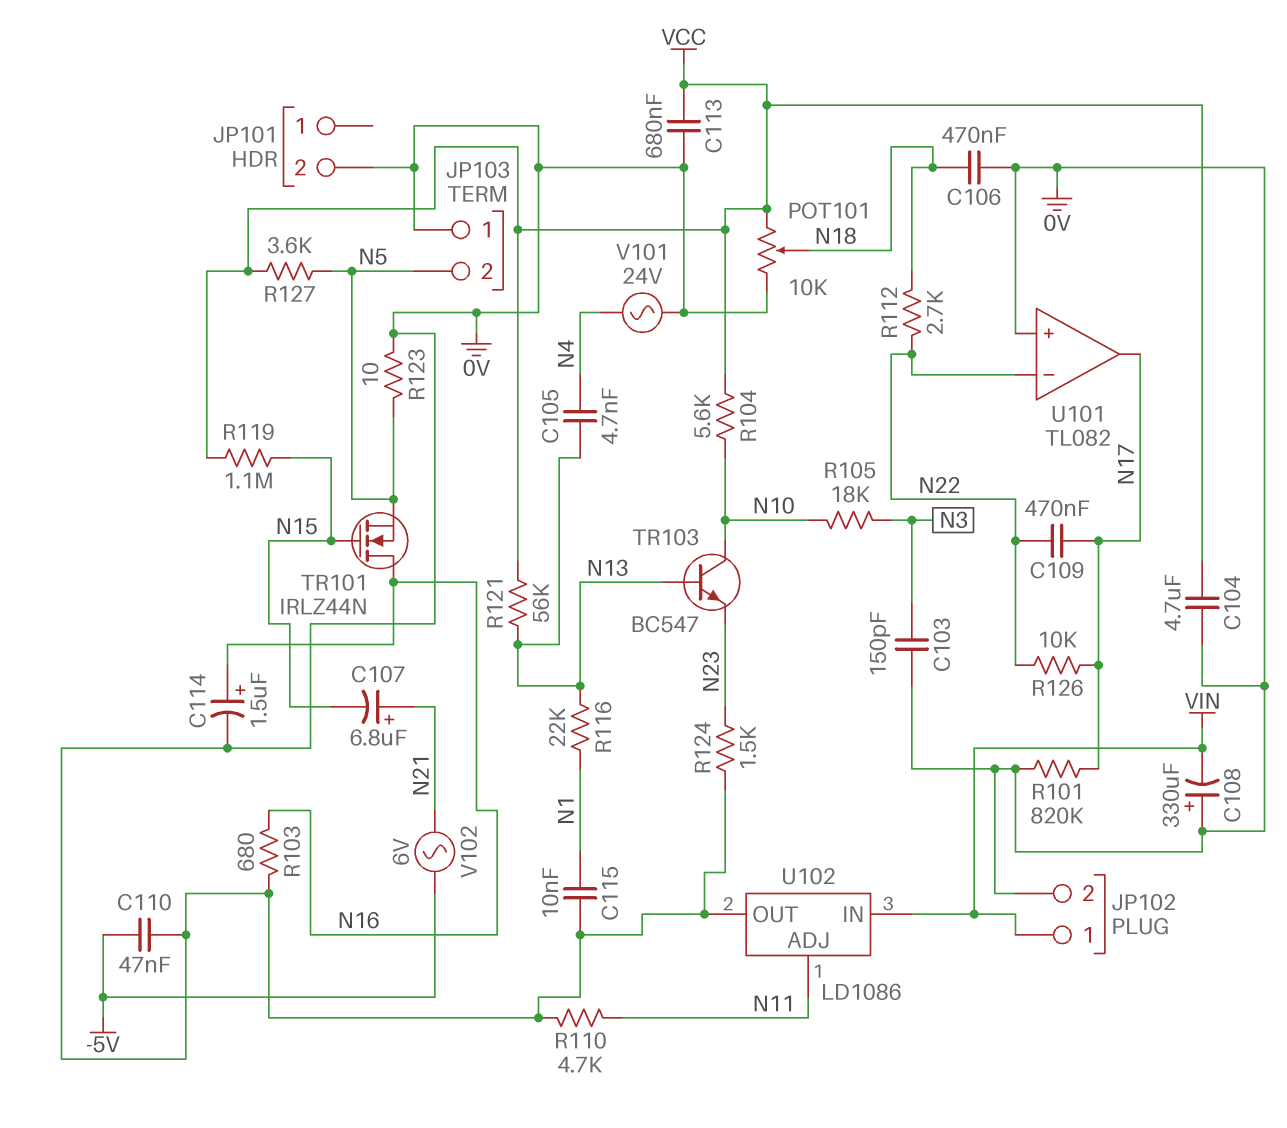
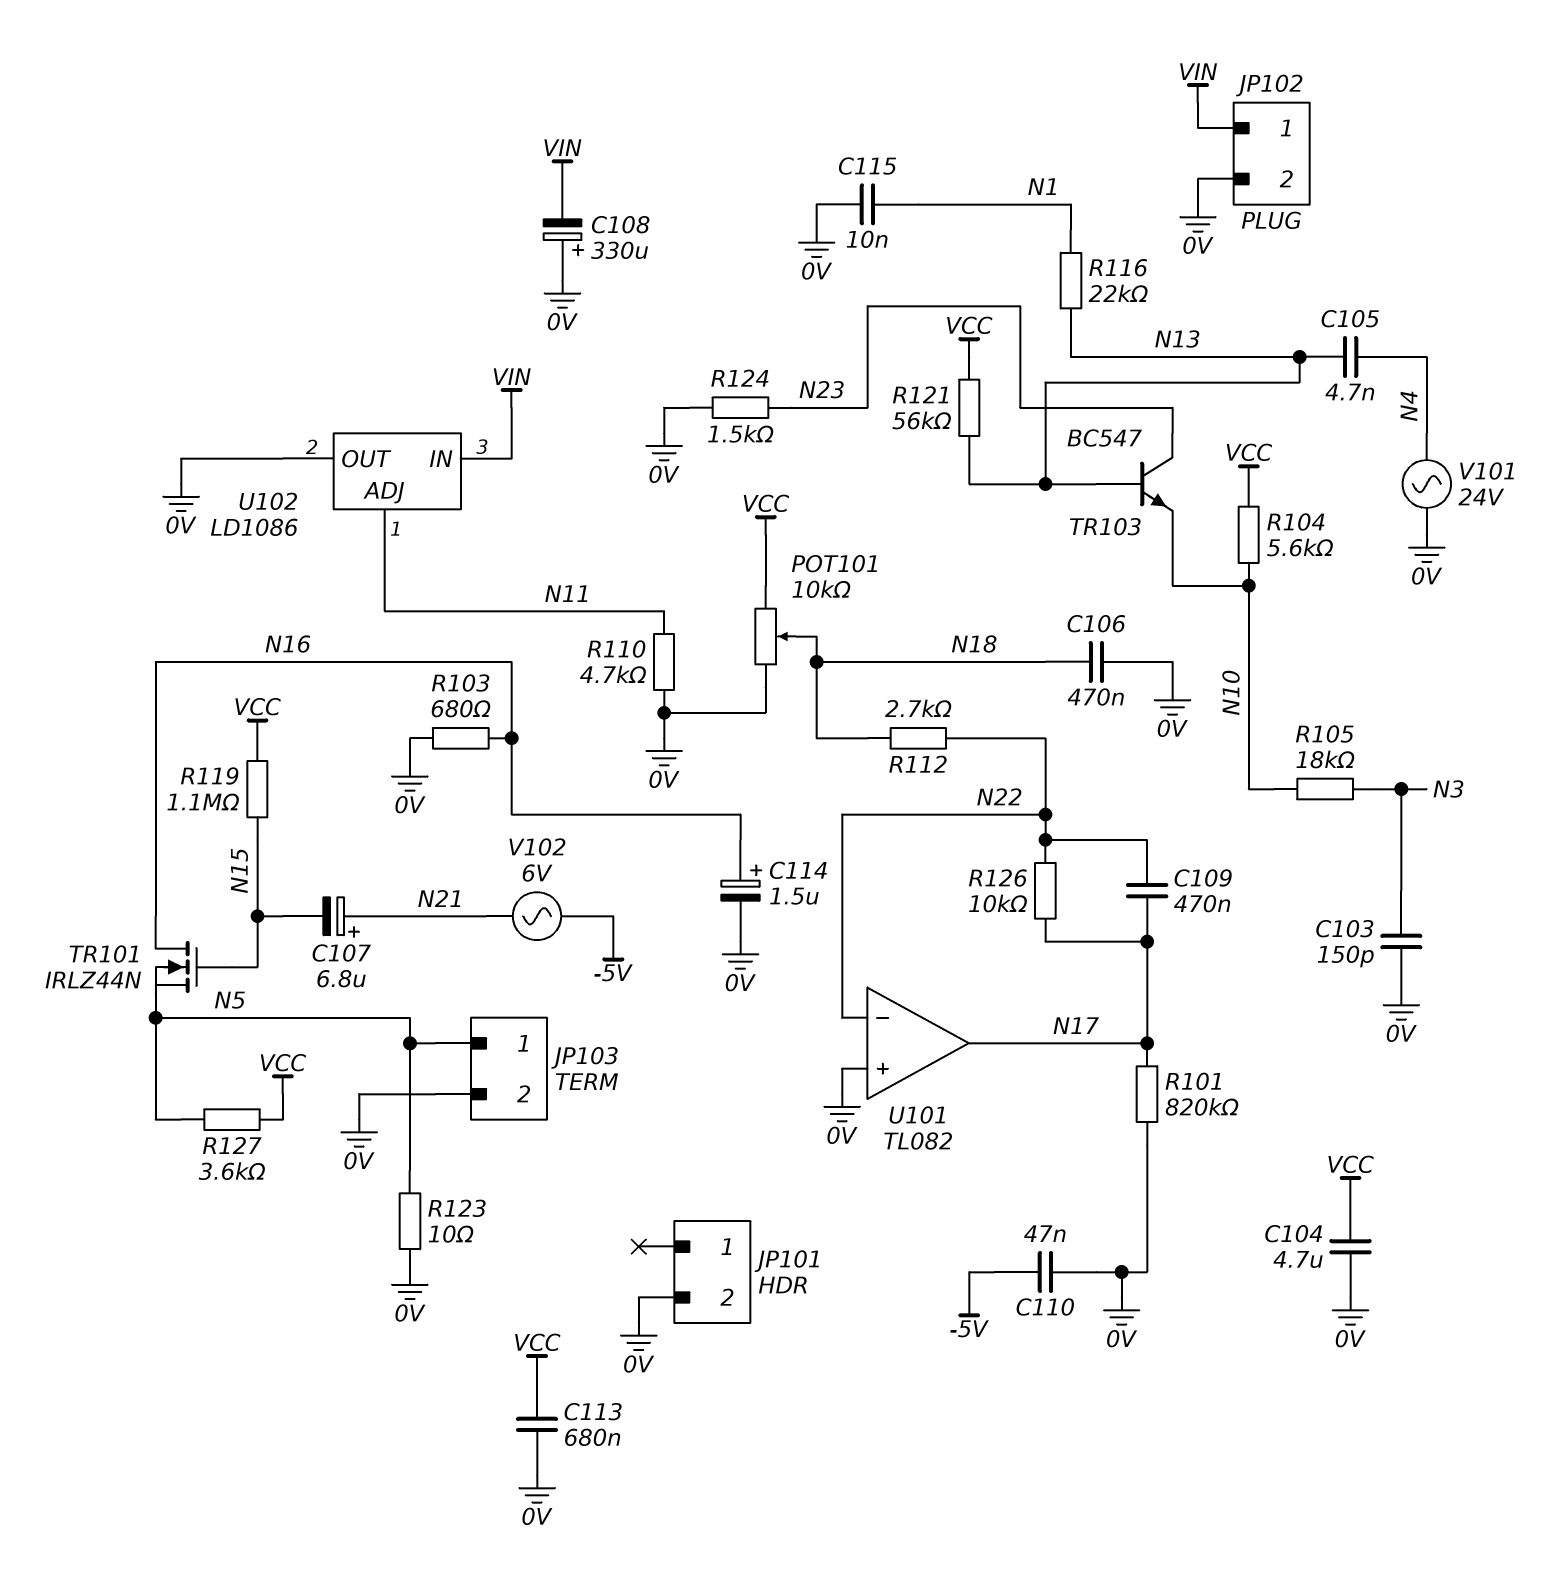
JP103 pin 1: 0V -> N5
JP103 pin 2: N5 -> 0V
TR103: NPN BC547 (B N13, C N10, E N23) -> NPN BC547 (B N13, C N23, E N10)

